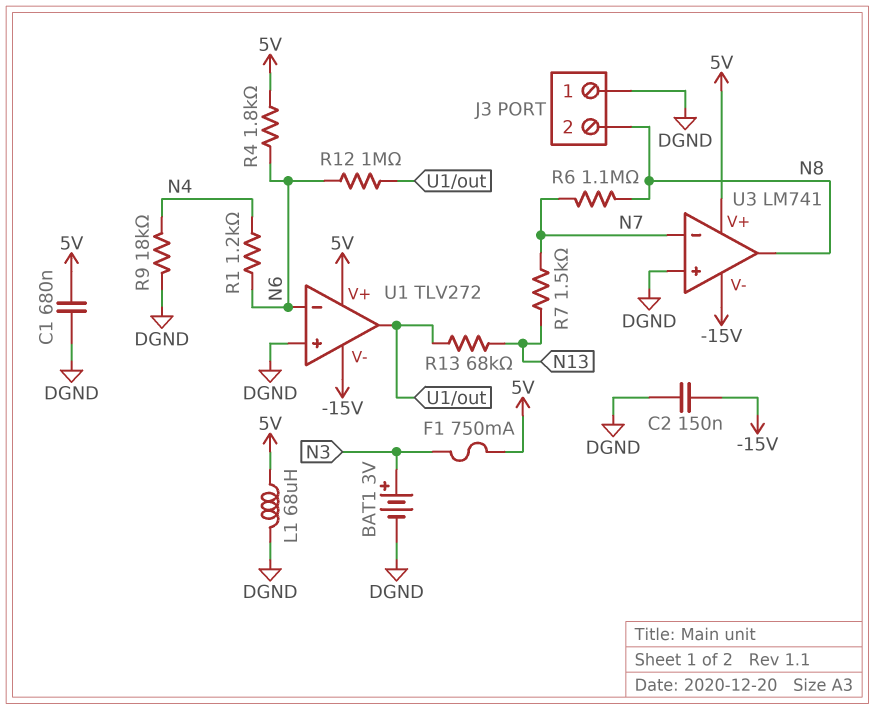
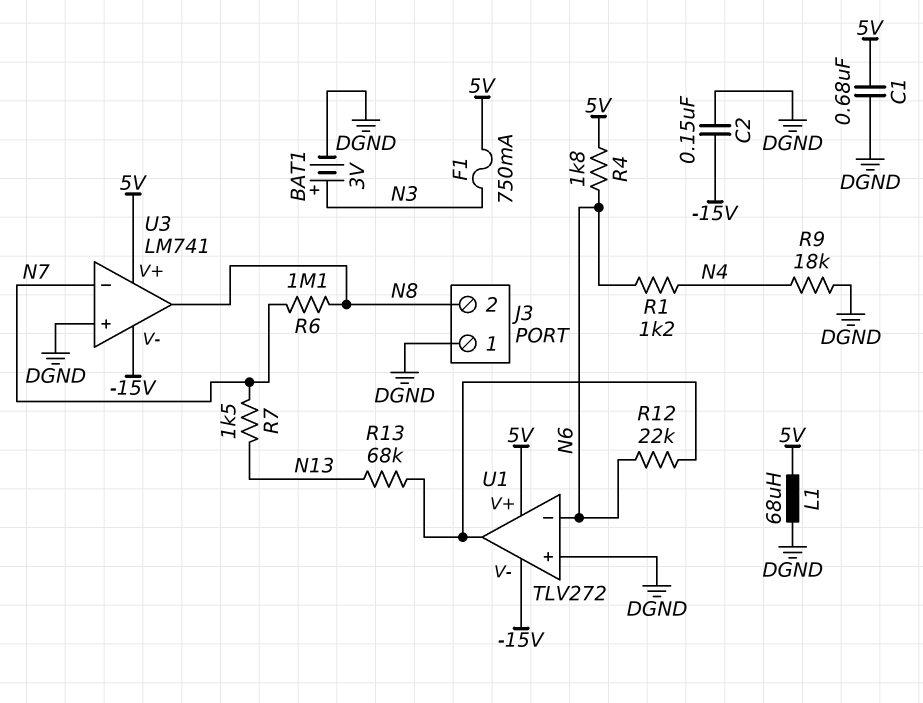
R12: 1M (N6, U1/out) -> 22k (N6, U1/out)

